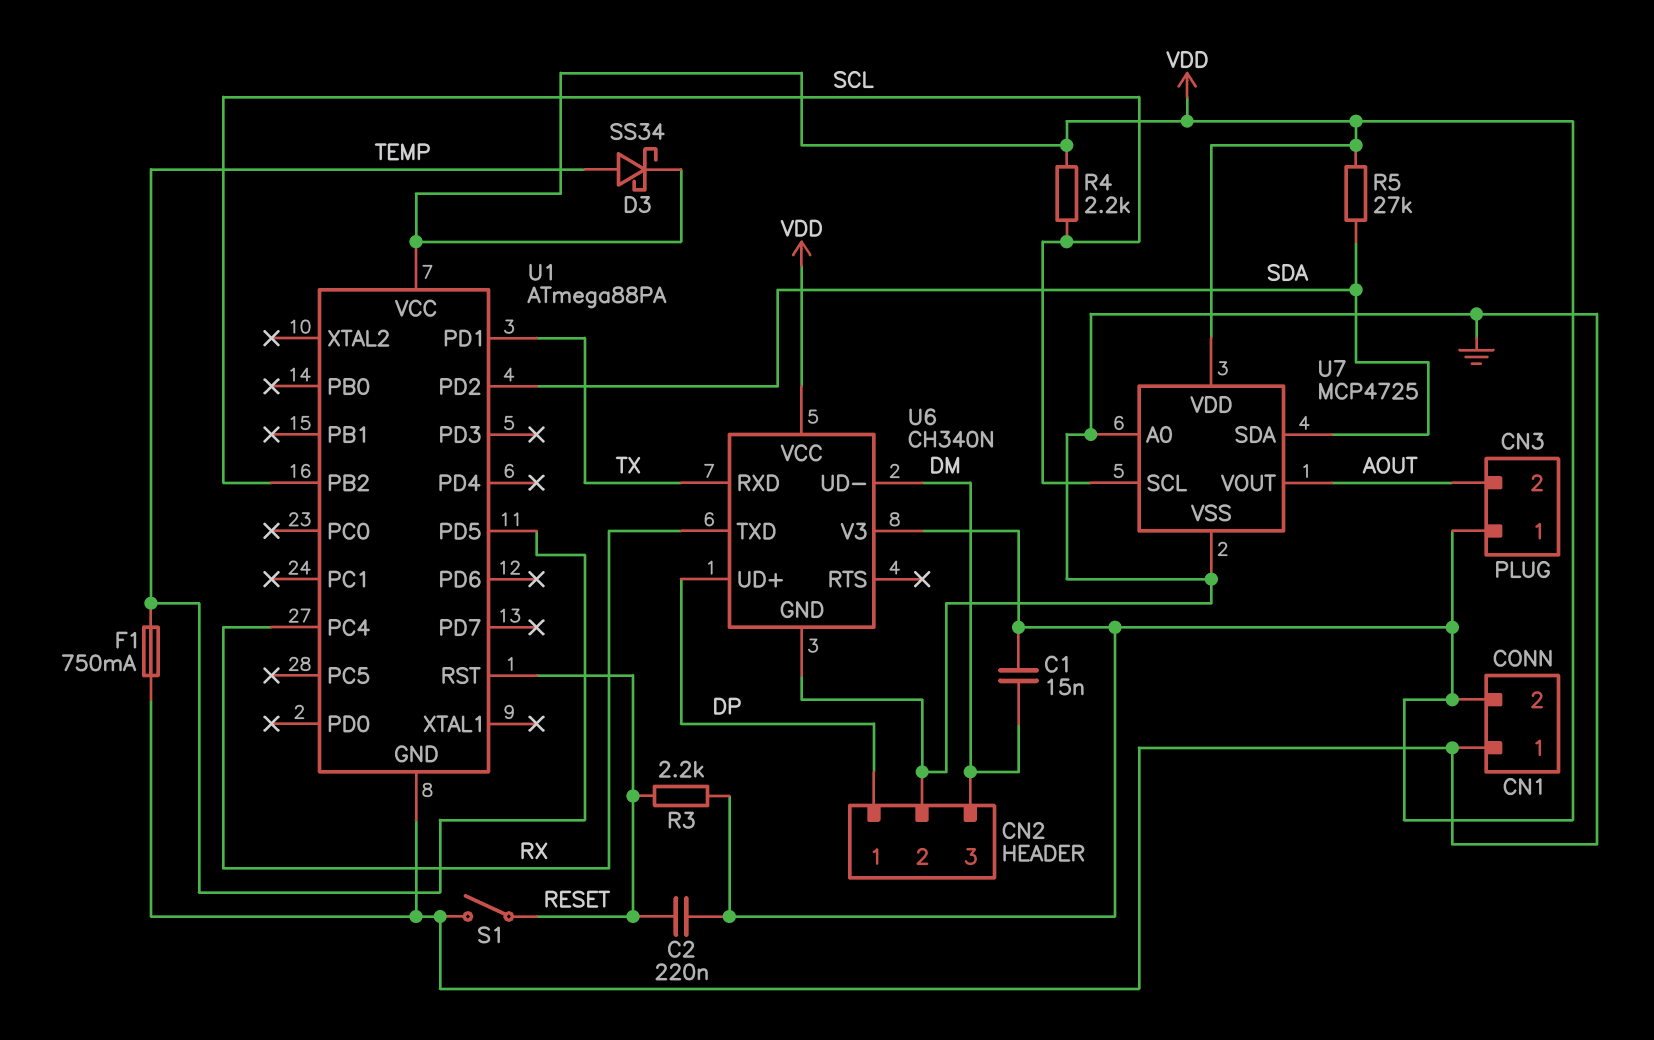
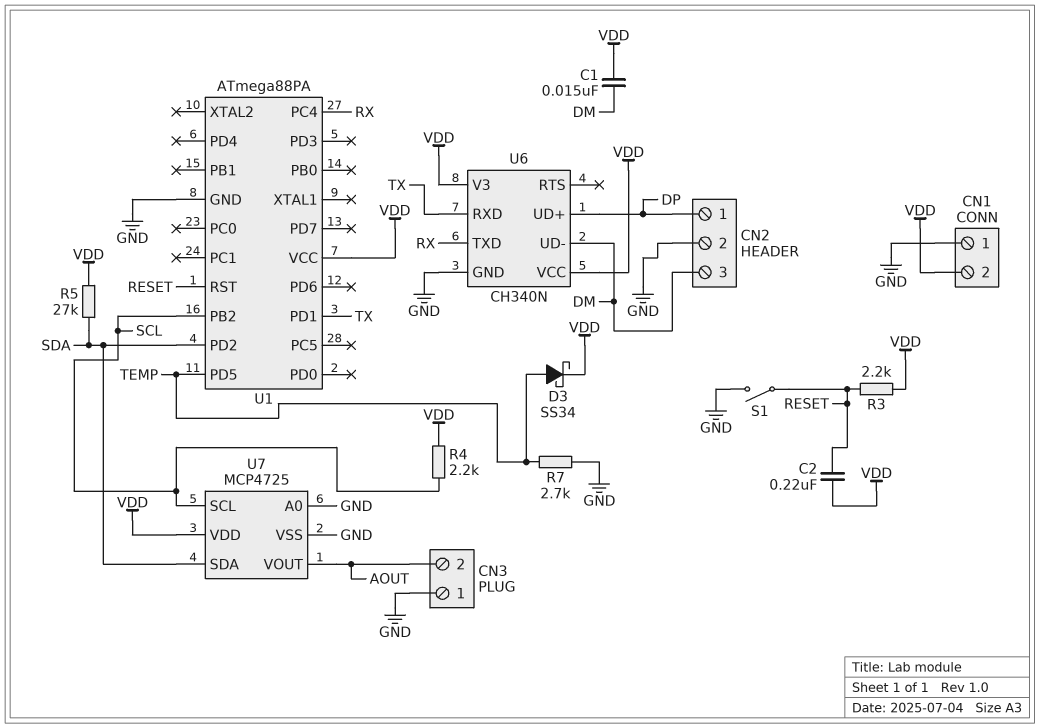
CN3 pin 1: VDD -> GND
F1: 750mA (GND, TEMP) -> none
R7: none -> 2.7k (GND, TEMP)

